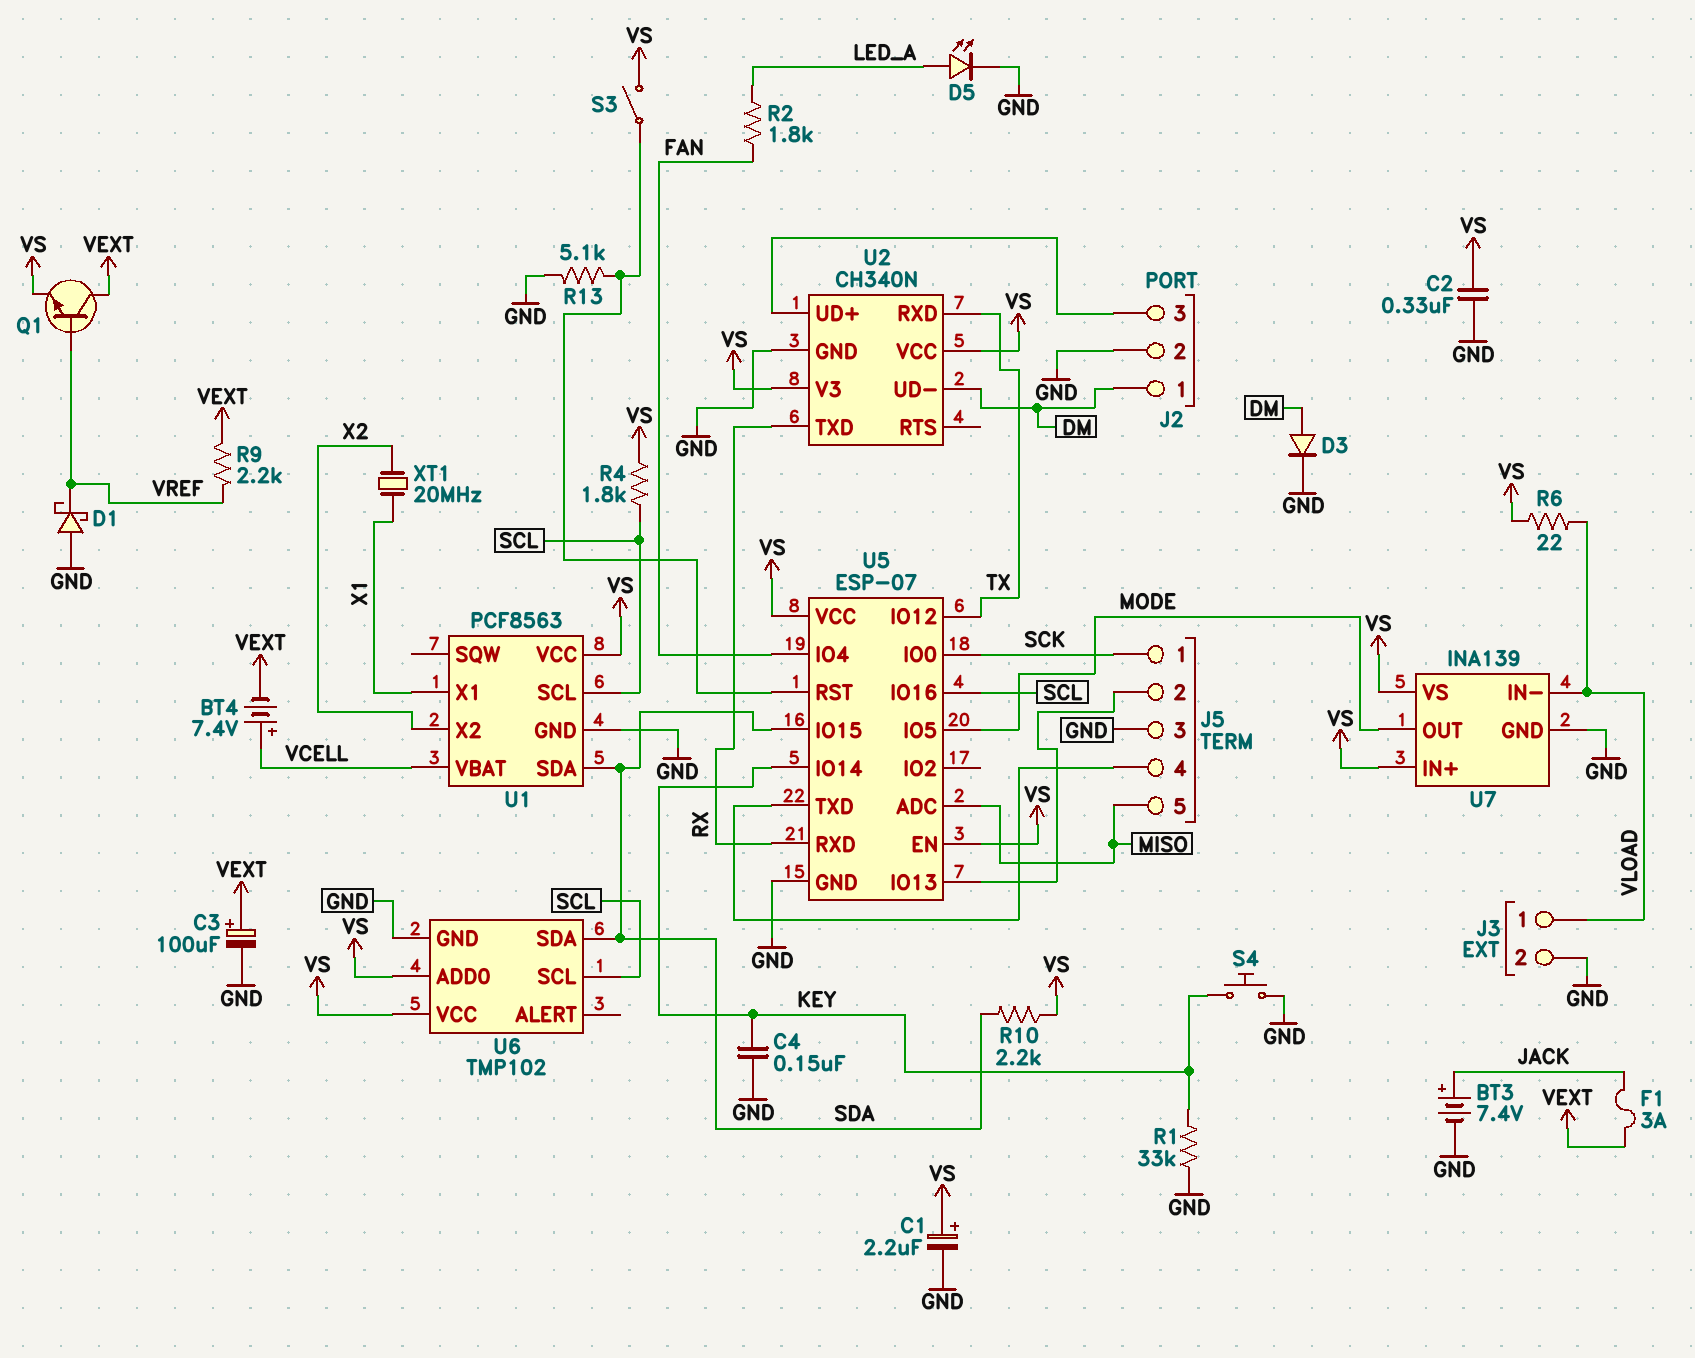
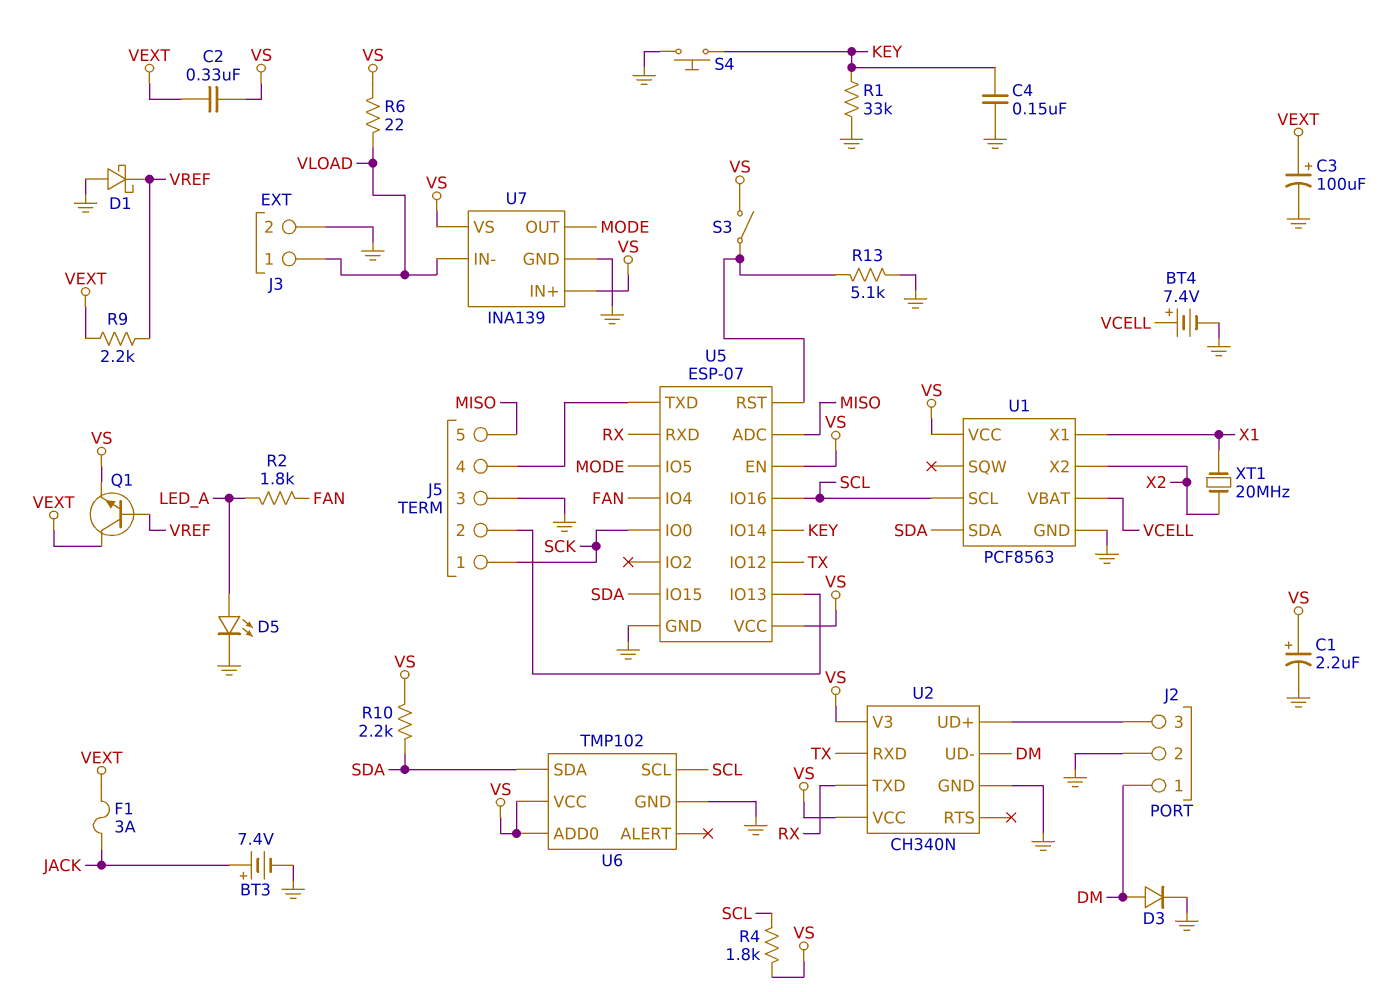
BT4: 7.4V (plus VCELL, minus VEXT) -> 7.4V (plus VCELL, minus GND)
C2: 330nF (GND, VS) -> 330nF (VEXT, VS)

